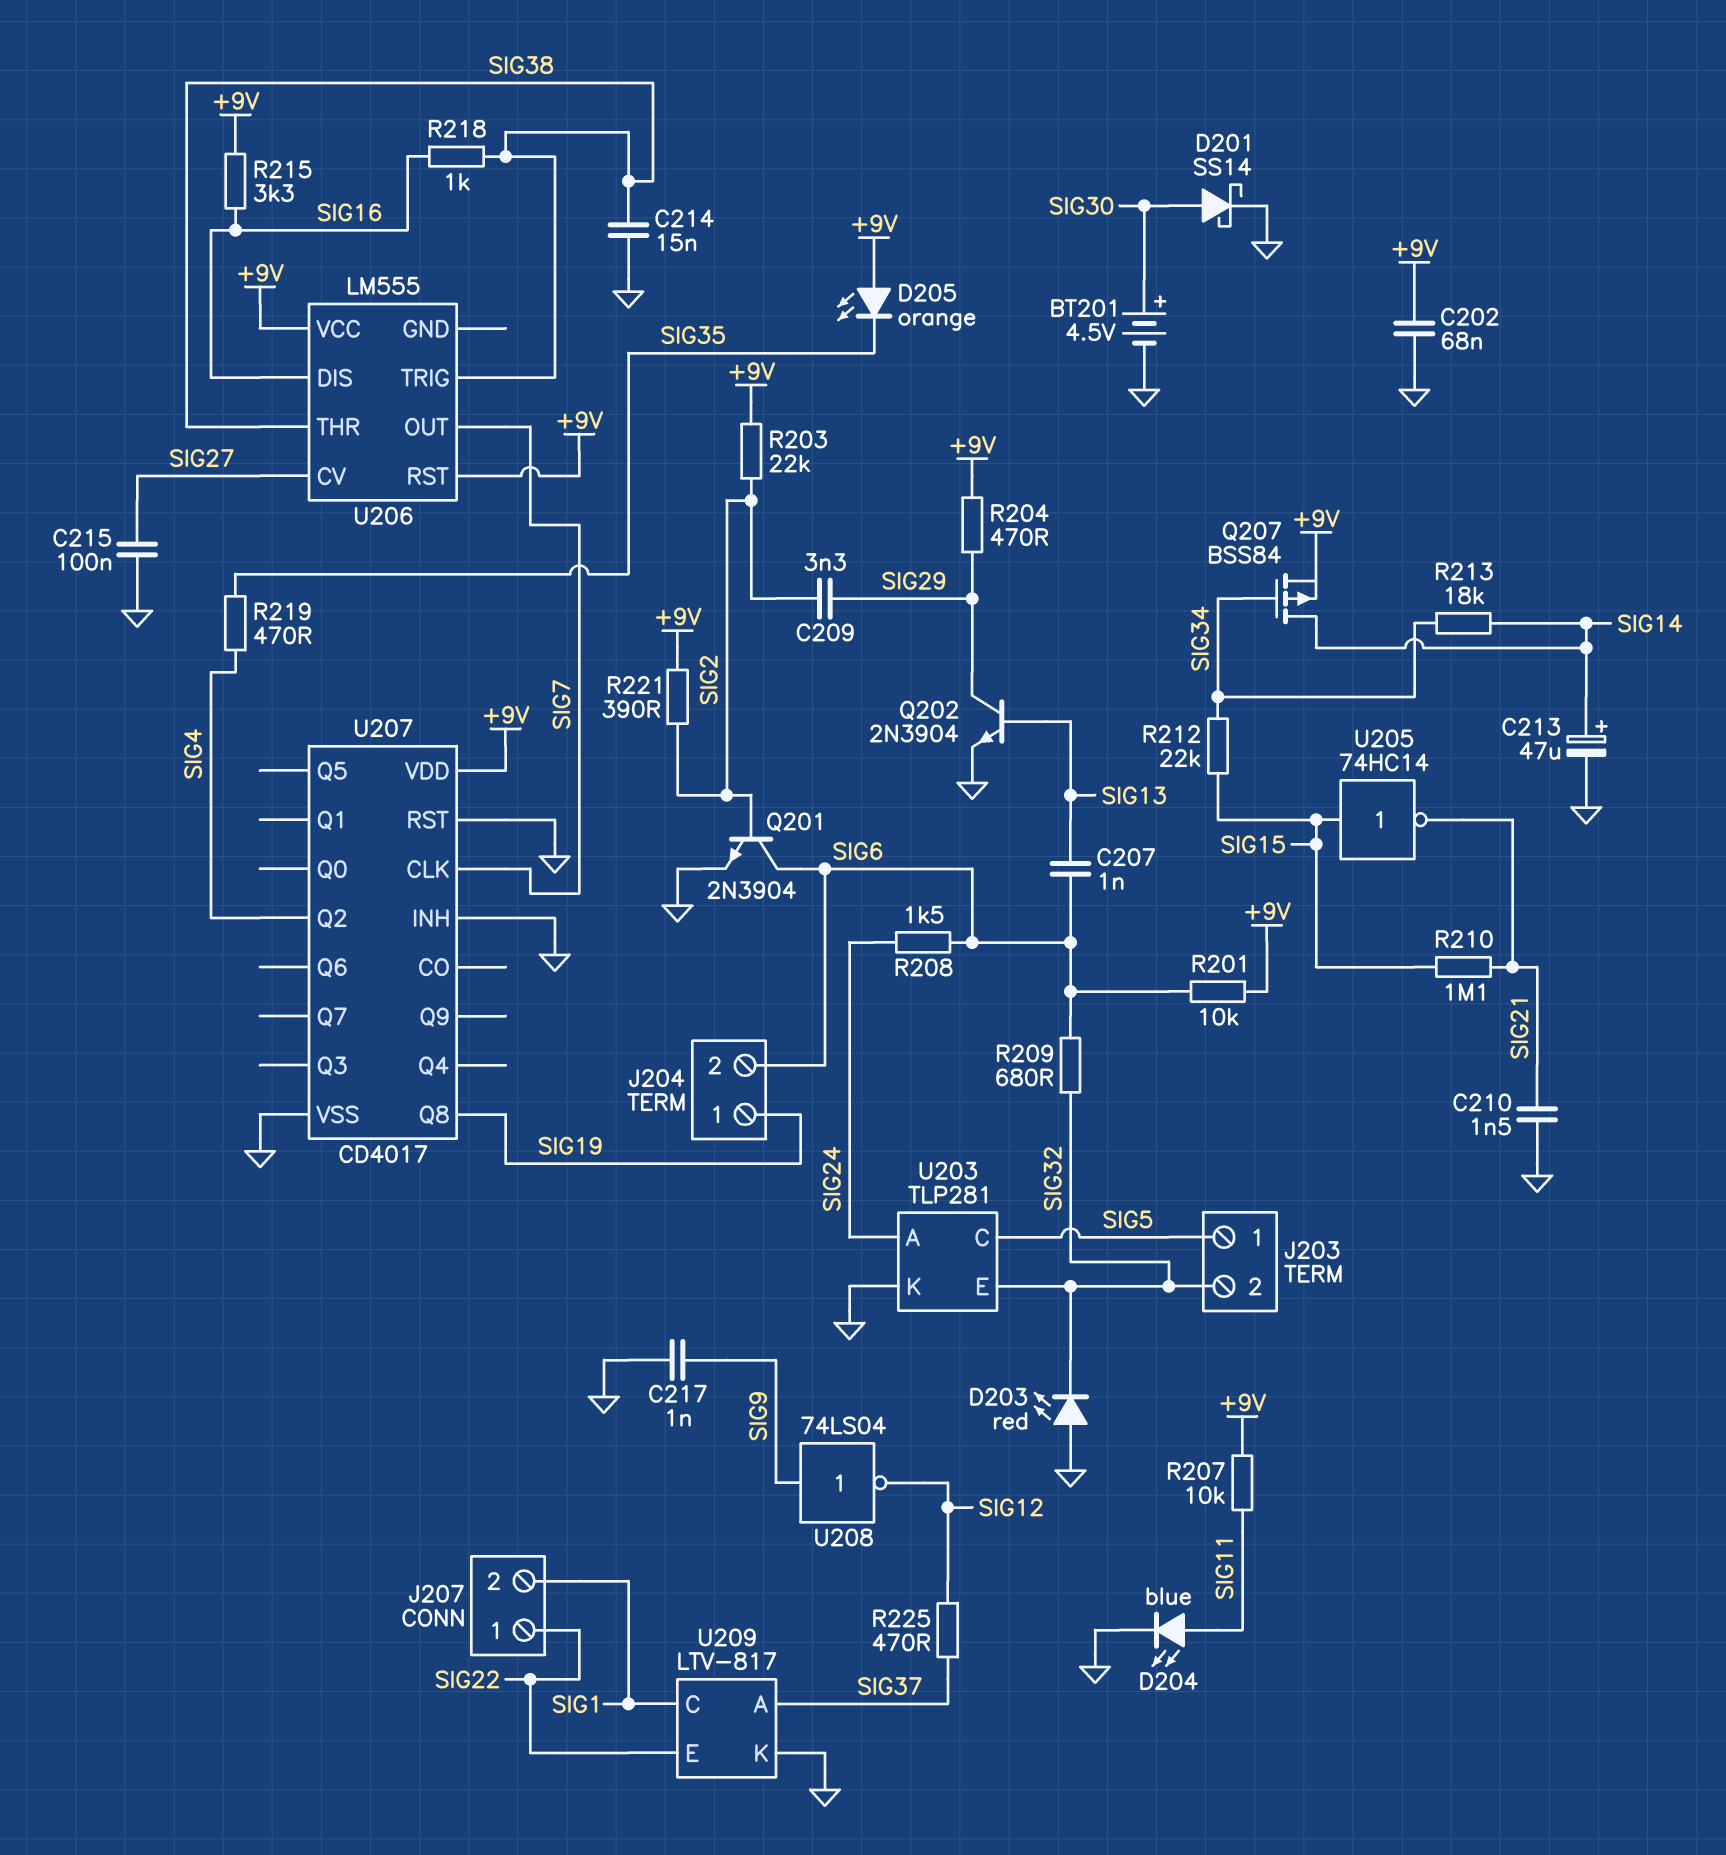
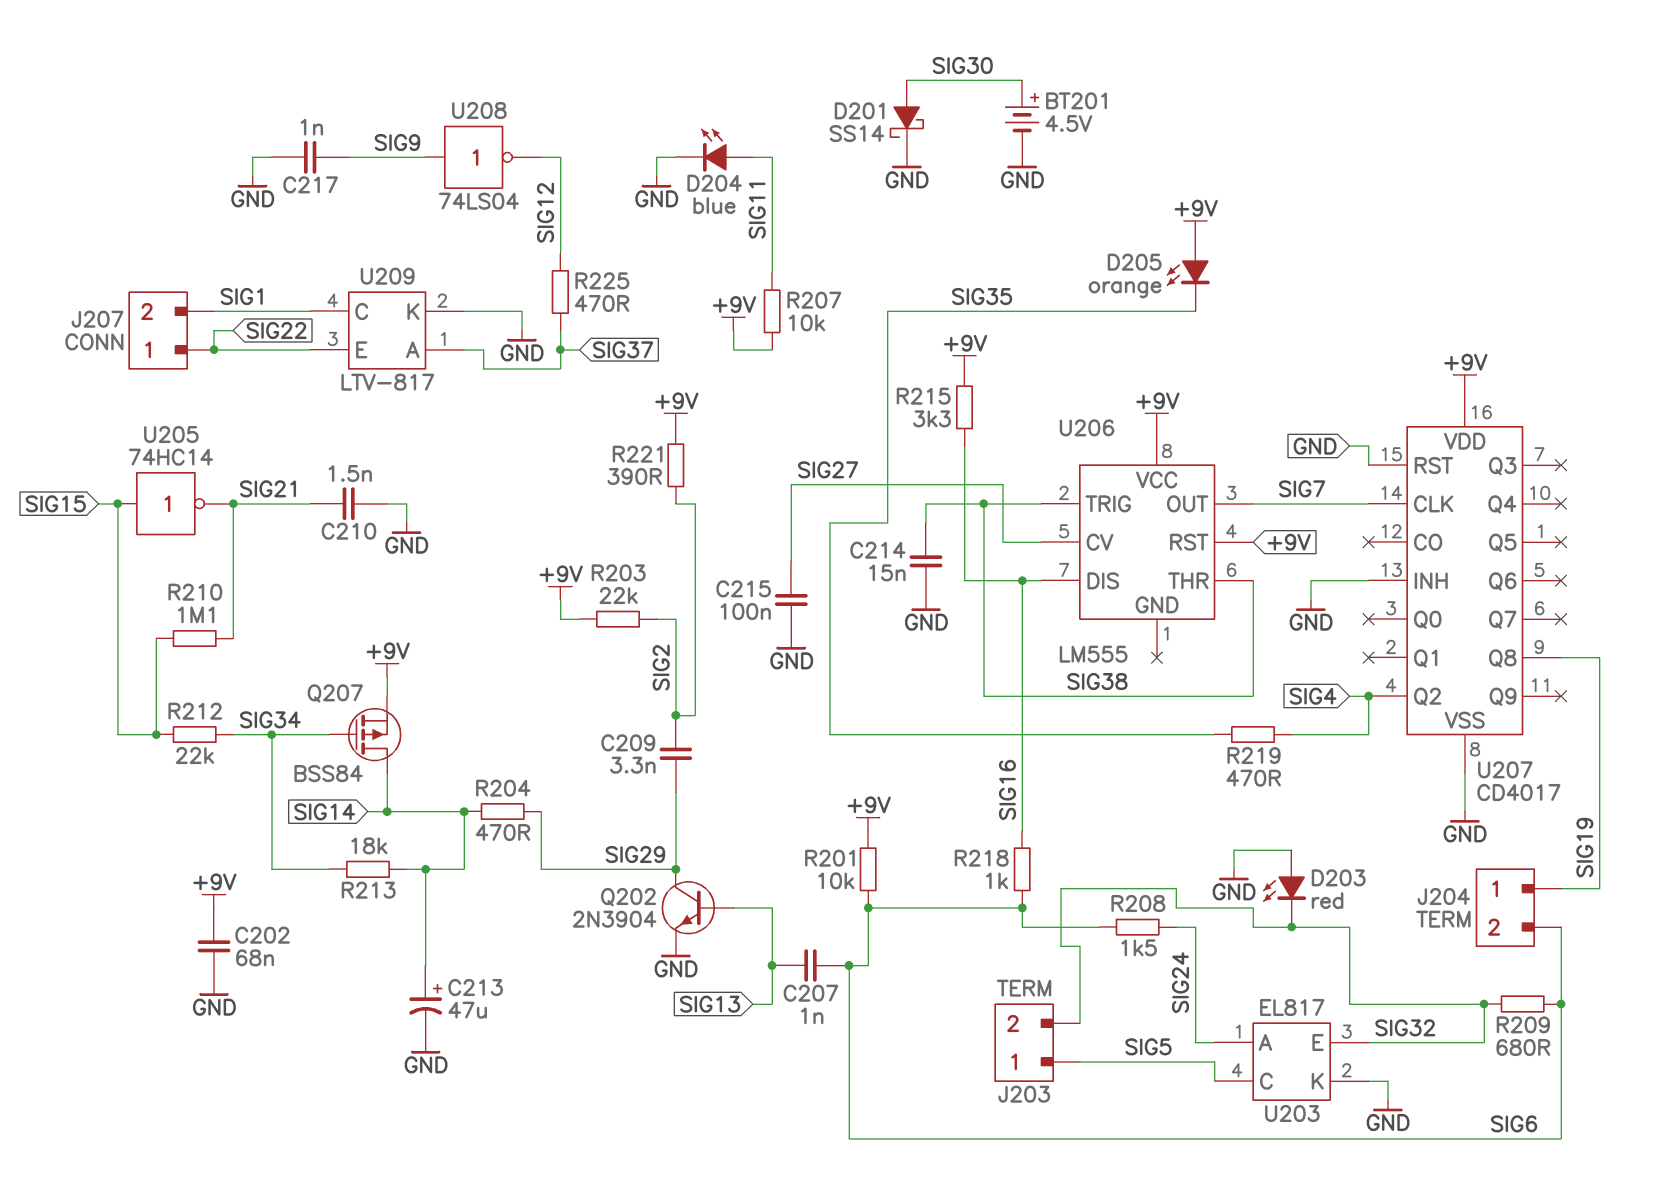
Q201: NPN 2N3904 (B SIG2, C SIG6, E GND) -> none
R204: 470 (+9V, SIG29) -> 470 (SIG14, SIG29)
R218: 1k (SIG16, SIG38) -> 1k (SIG6, SIG16)
U203: TLP281 -> EL817

